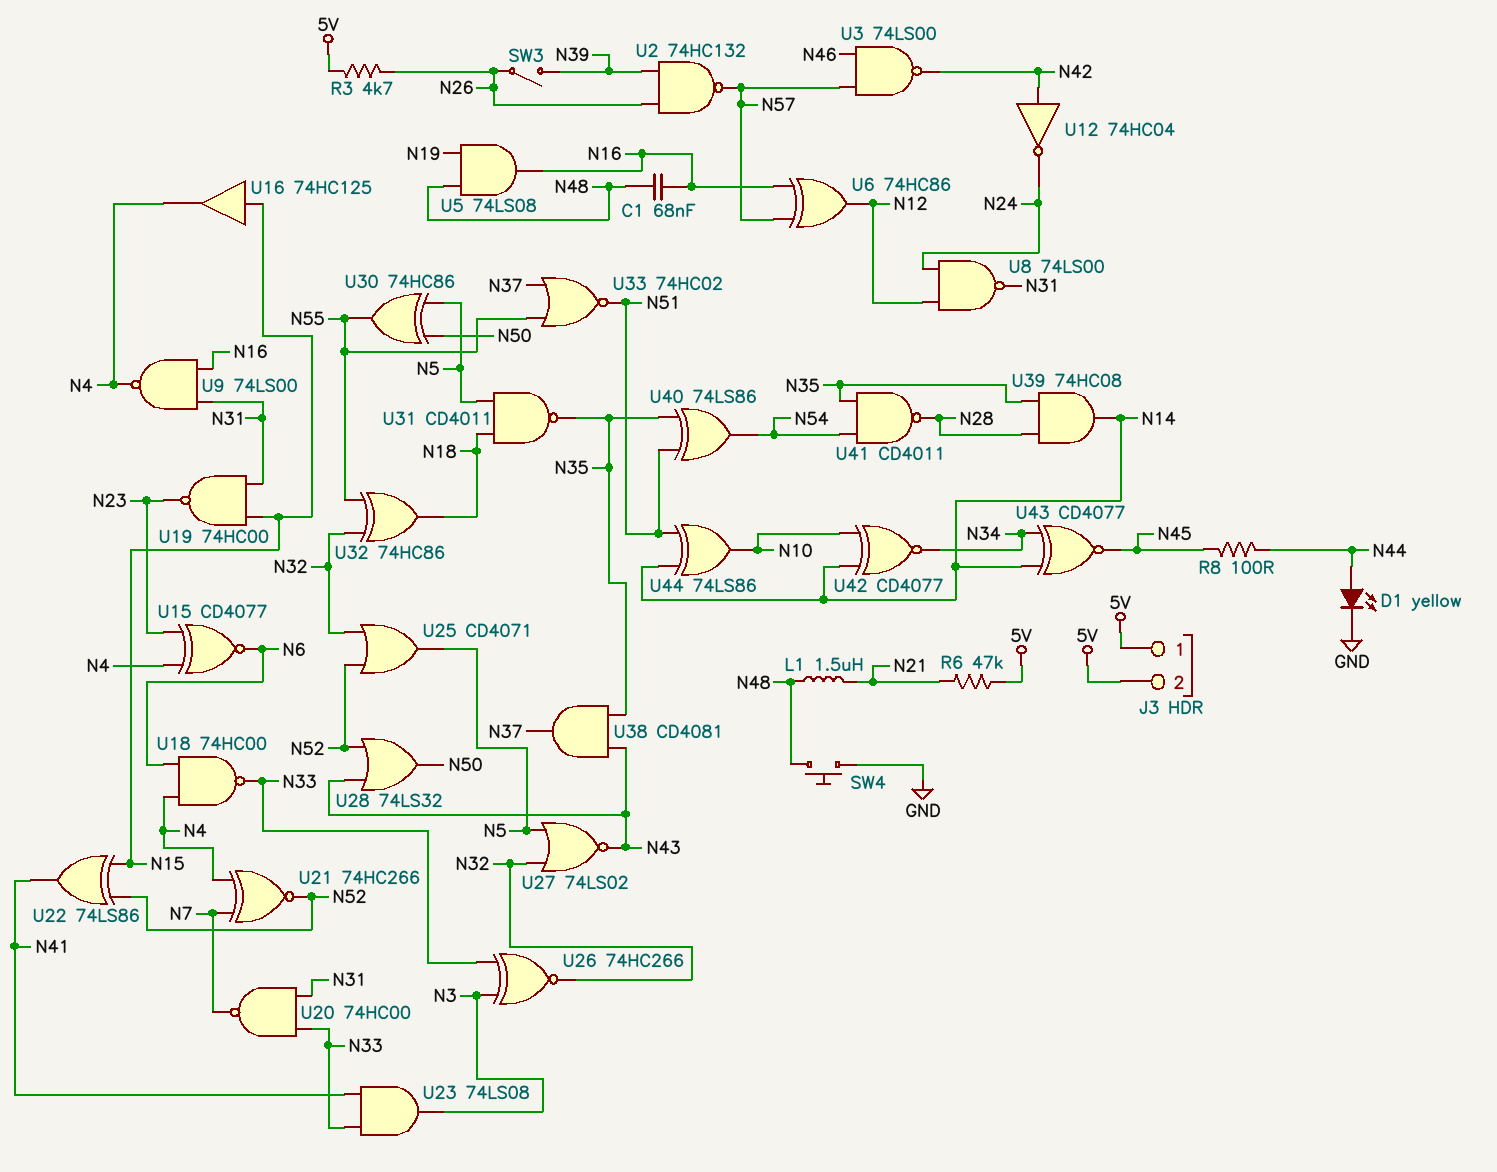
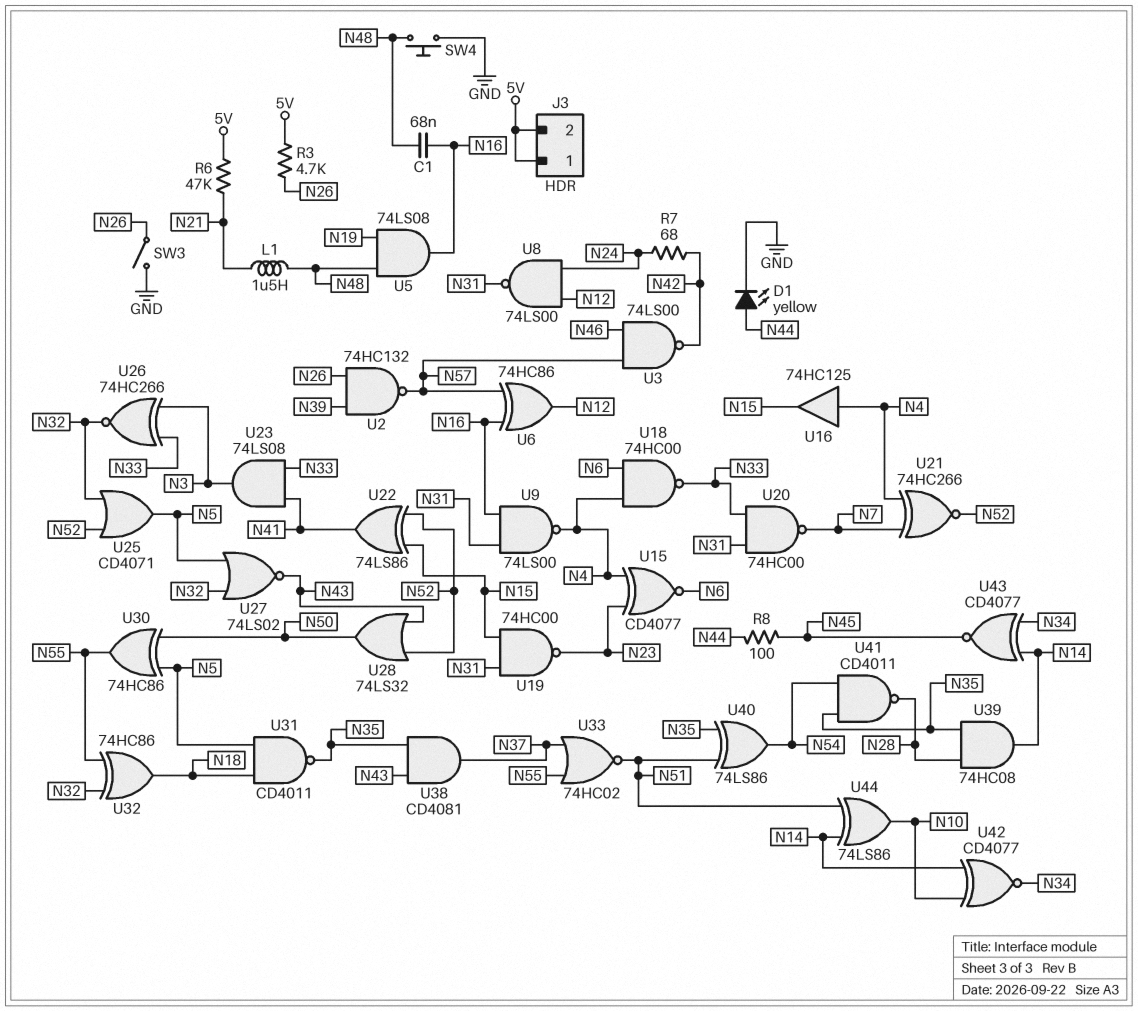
R7: none -> 68 (N24, N42)
SW3: switch (N26, N39) -> switch (GND, N26)
U12: NOT 74HC04 (in N42, out N24) -> none
U16: buffer 74HC125 (in N15, out N4) -> buffer 74HC125 (in N4, out N15)

